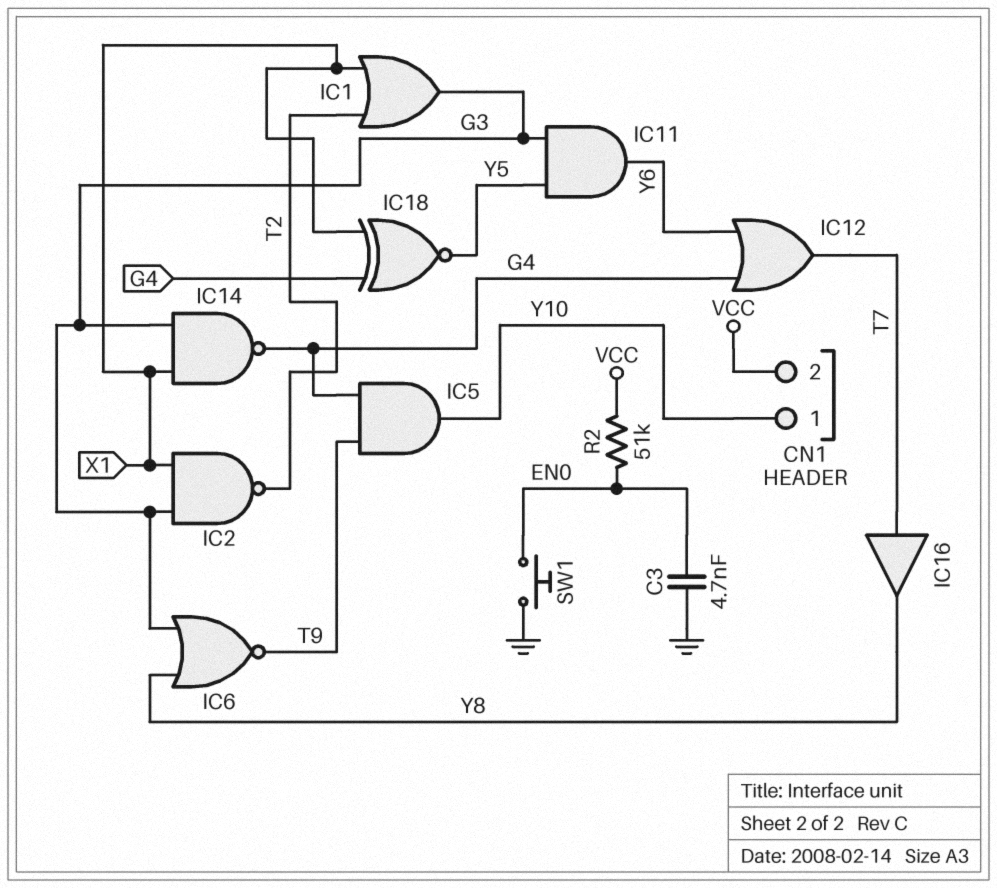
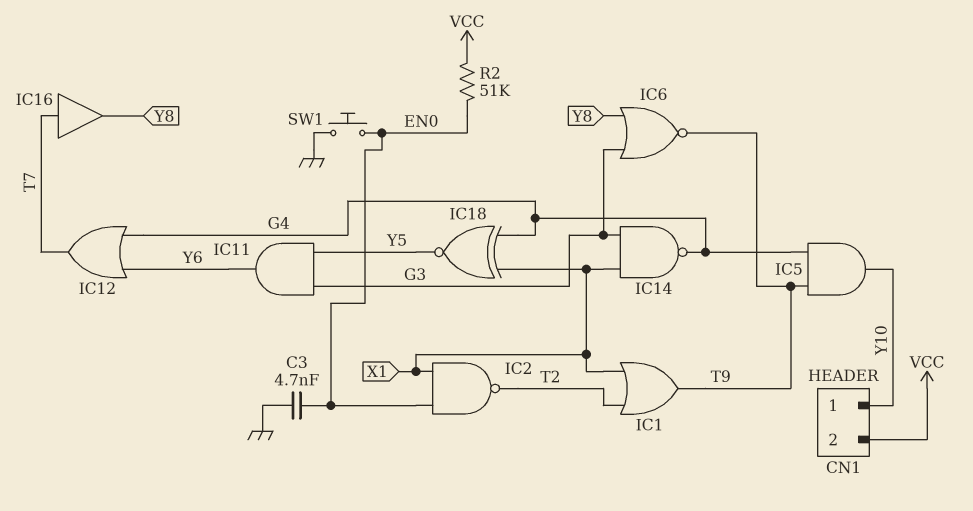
IC1: OR (in T2, in X1, out G3) -> OR (in T2, in X1, out T9)
IC2: NAND (in G3, in X1, out T2) -> NAND (in EN0, in X1, out T2)

